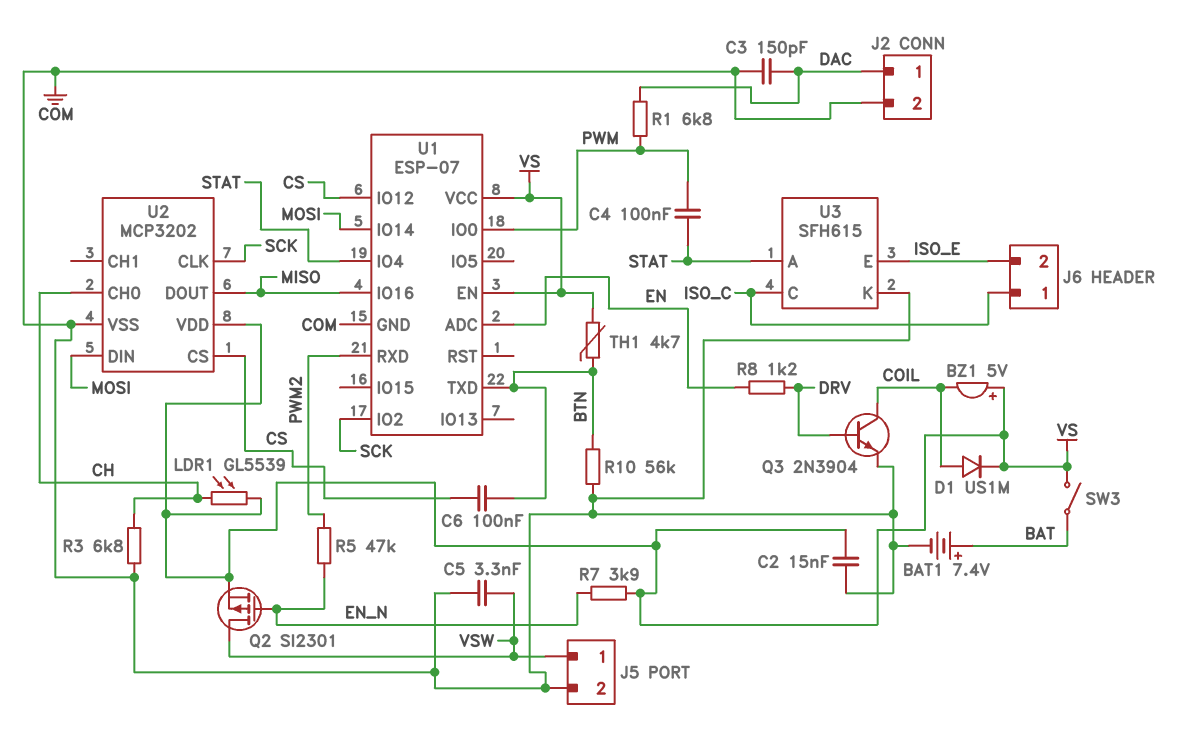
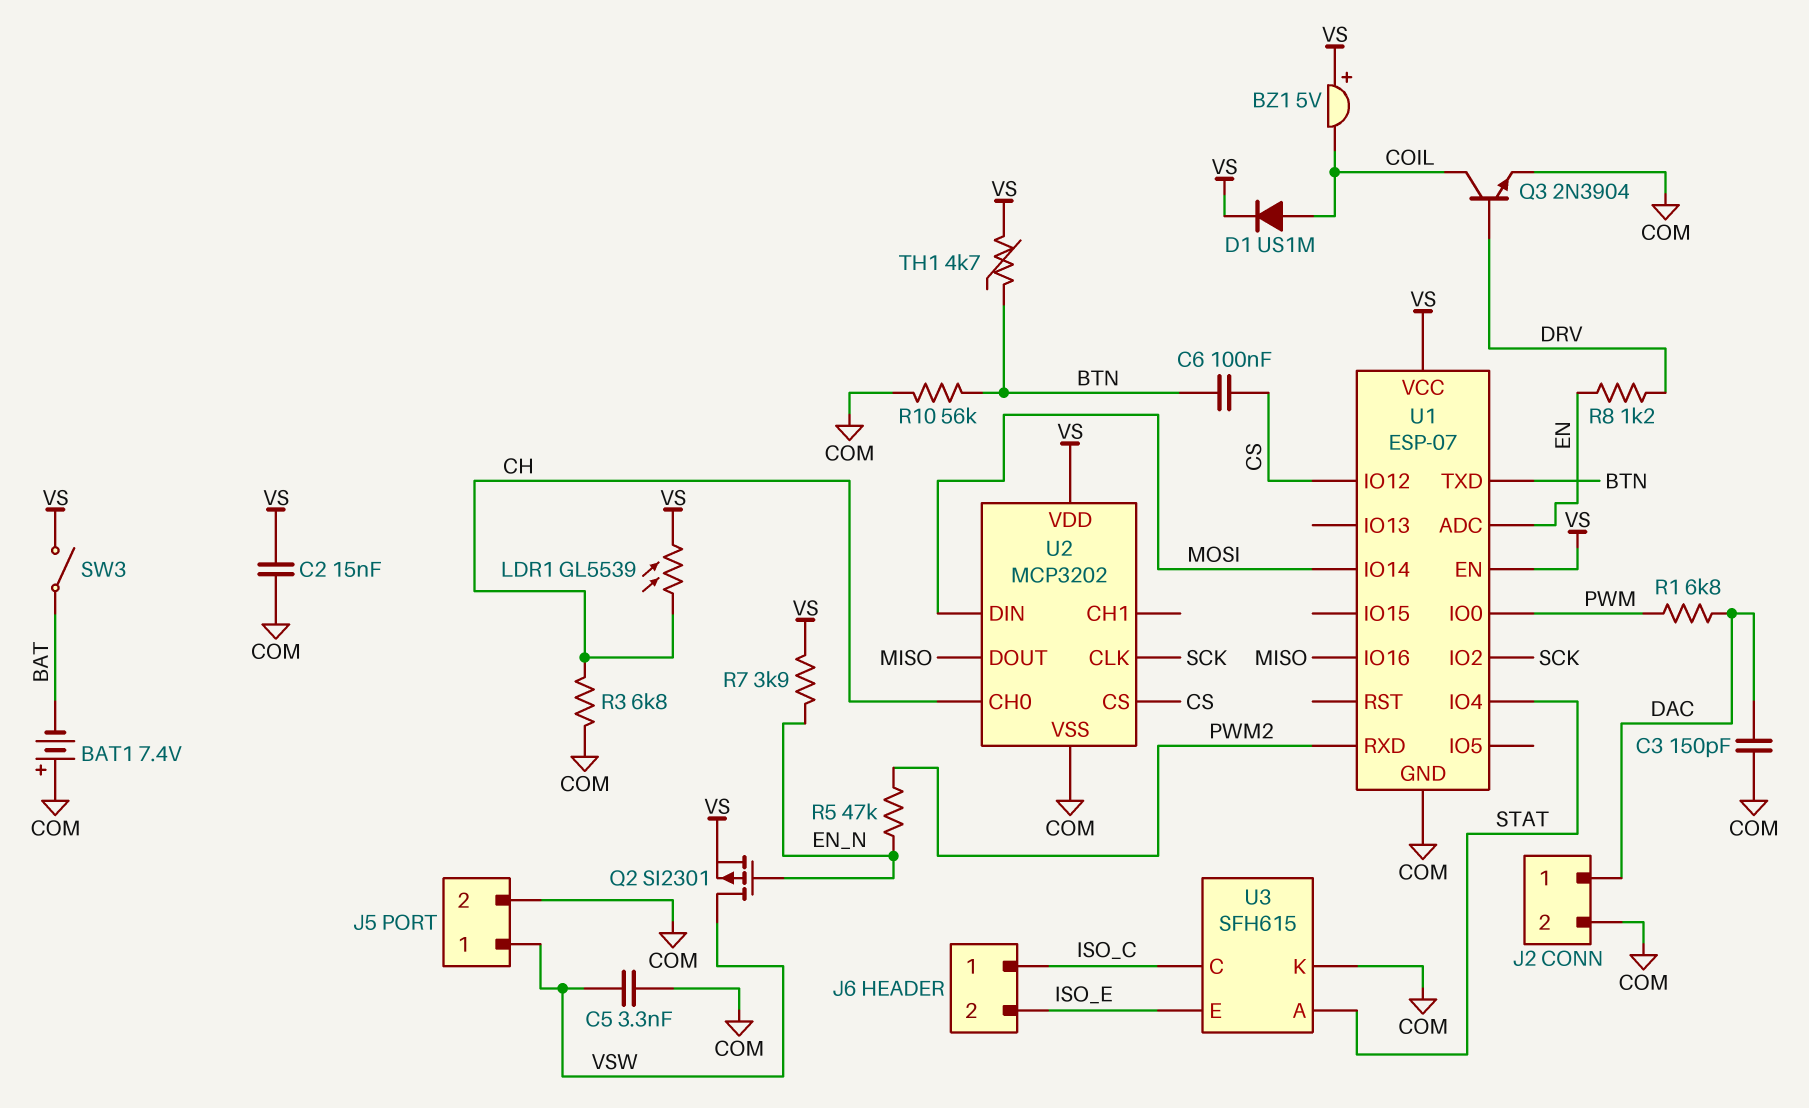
BAT1: 7.4V (plus BAT, minus COM) -> 7.4V (plus COM, minus BAT)
C4: 100nF (PWM, STAT) -> none

